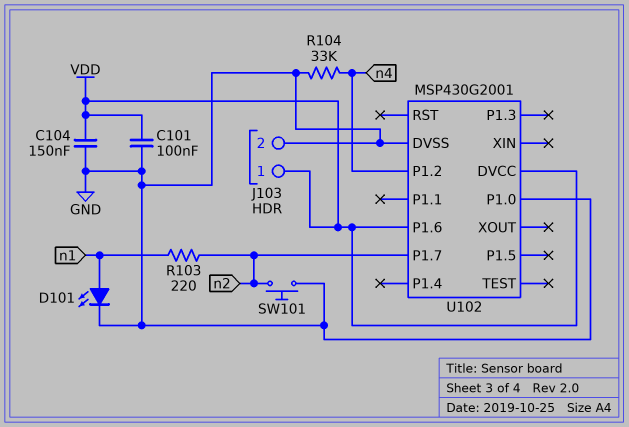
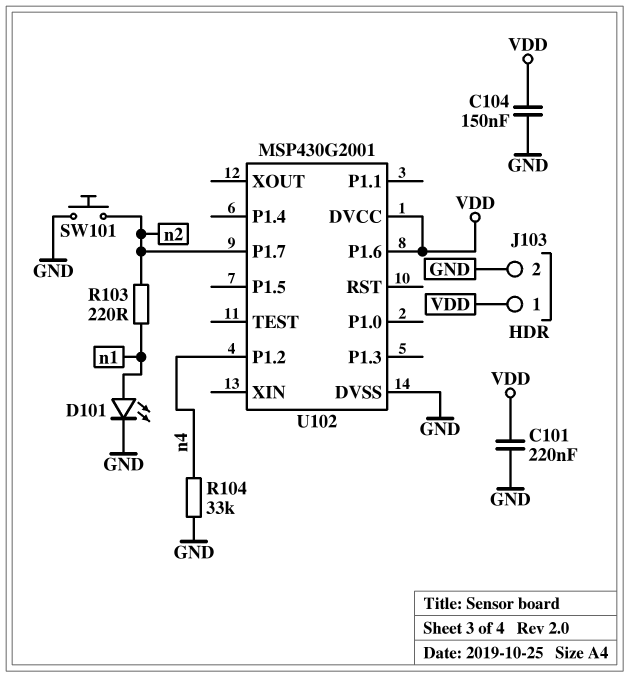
C101: 100nF (GND, VDD) -> 220nF (GND, VDD)
U102 pin P1.0: GND -> none

